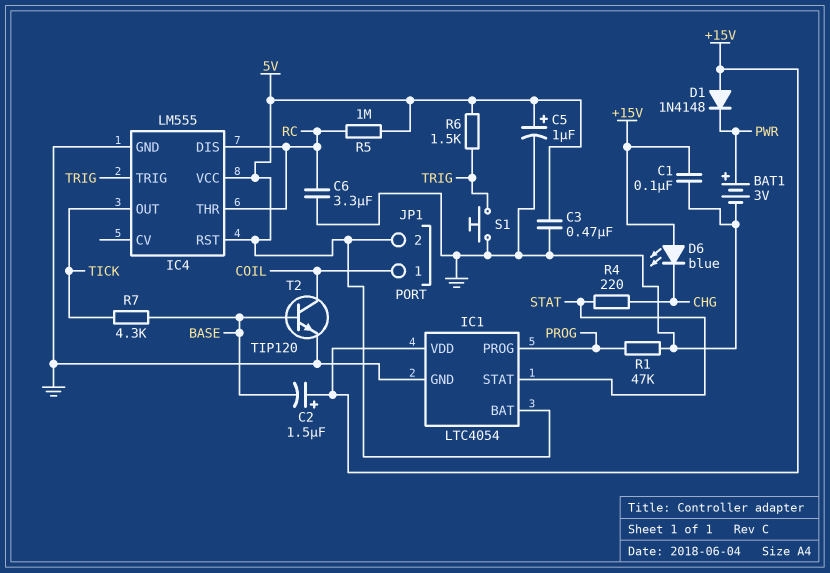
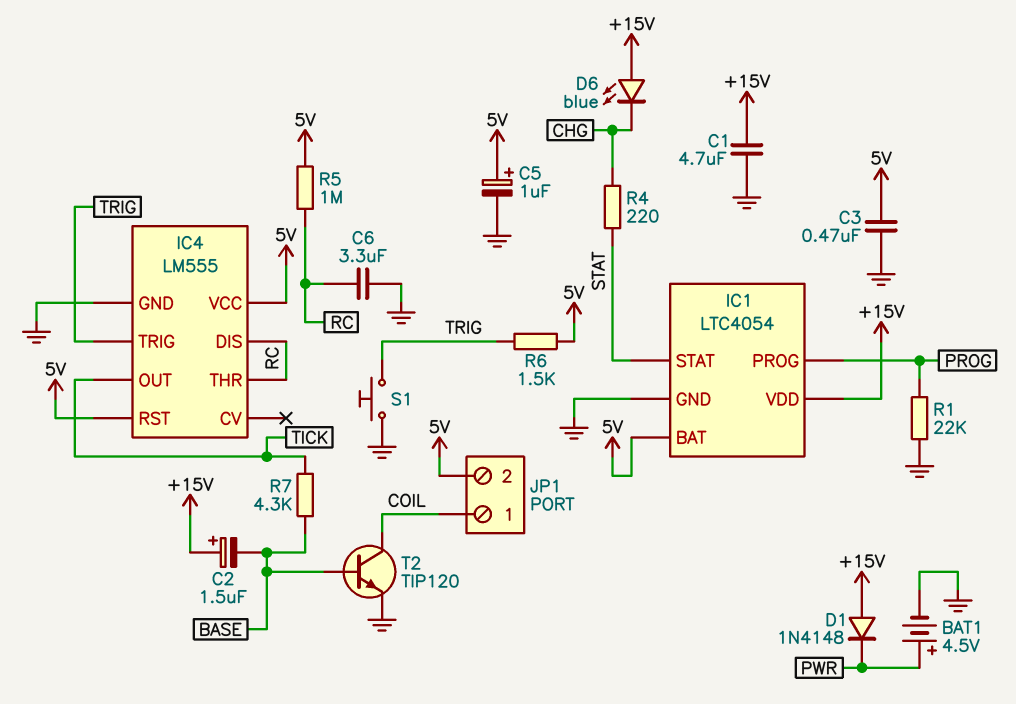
BAT1: 3V (plus PWR, minus GND) -> 4.5V (plus PWR, minus GND)
C1: 100nF (+15V, GND) -> 4.7uF (+15V, GND)
R1: 47k (GND, PROG) -> 22k (GND, PROG)

